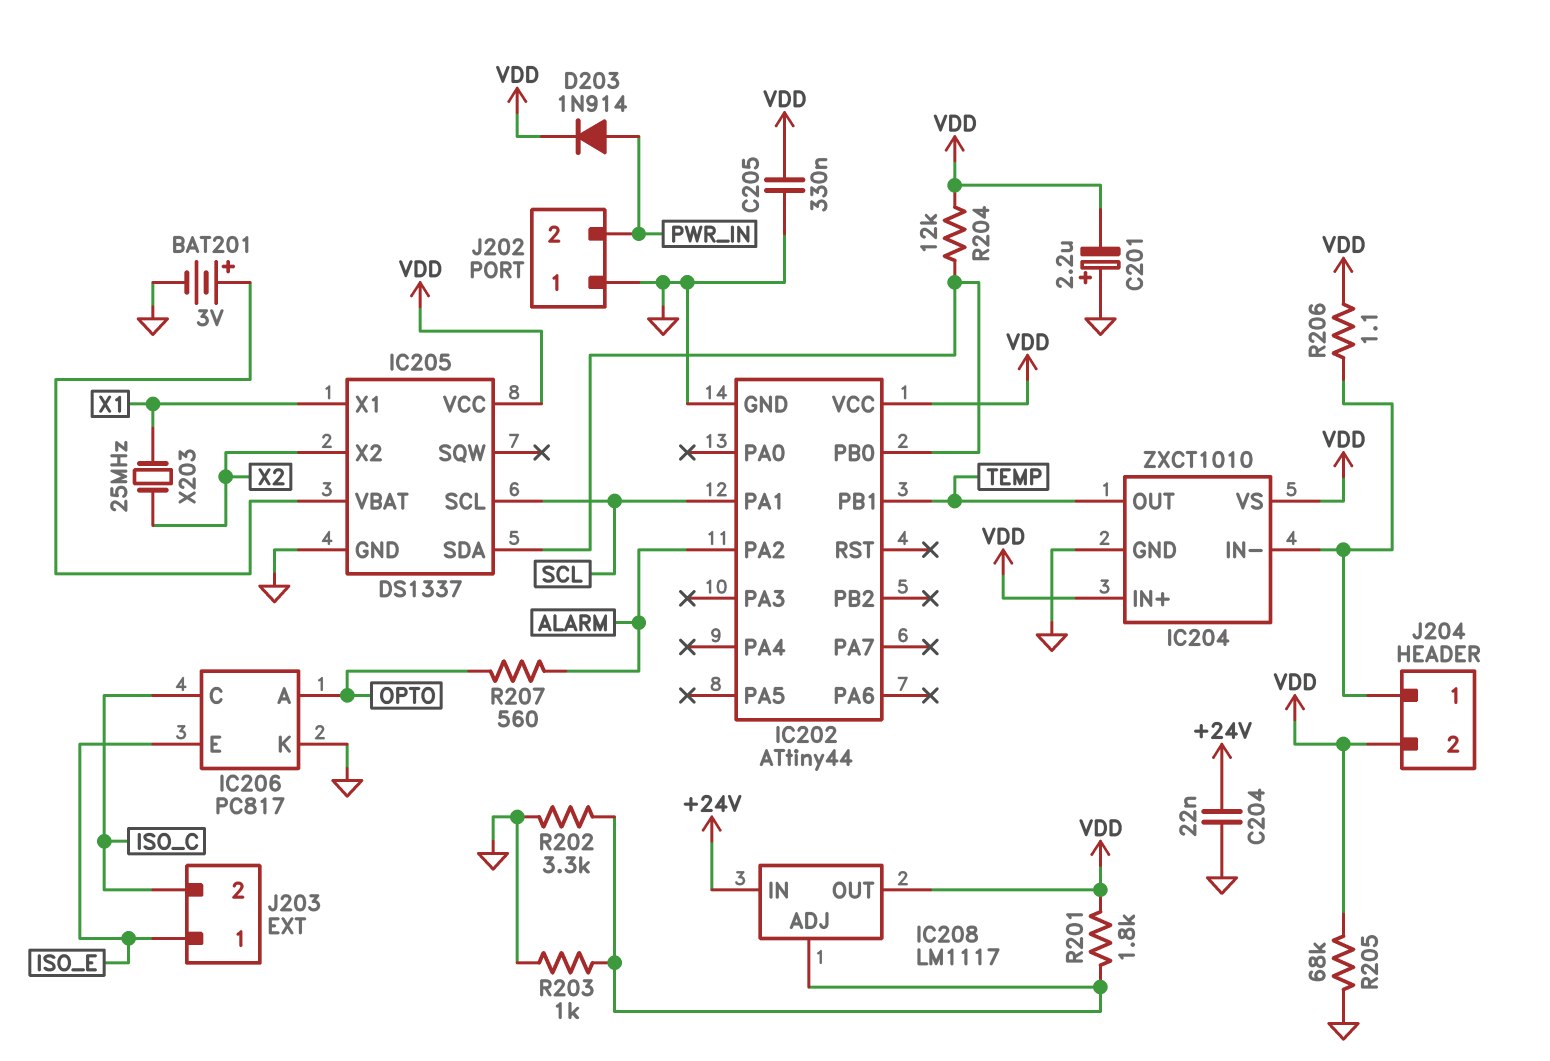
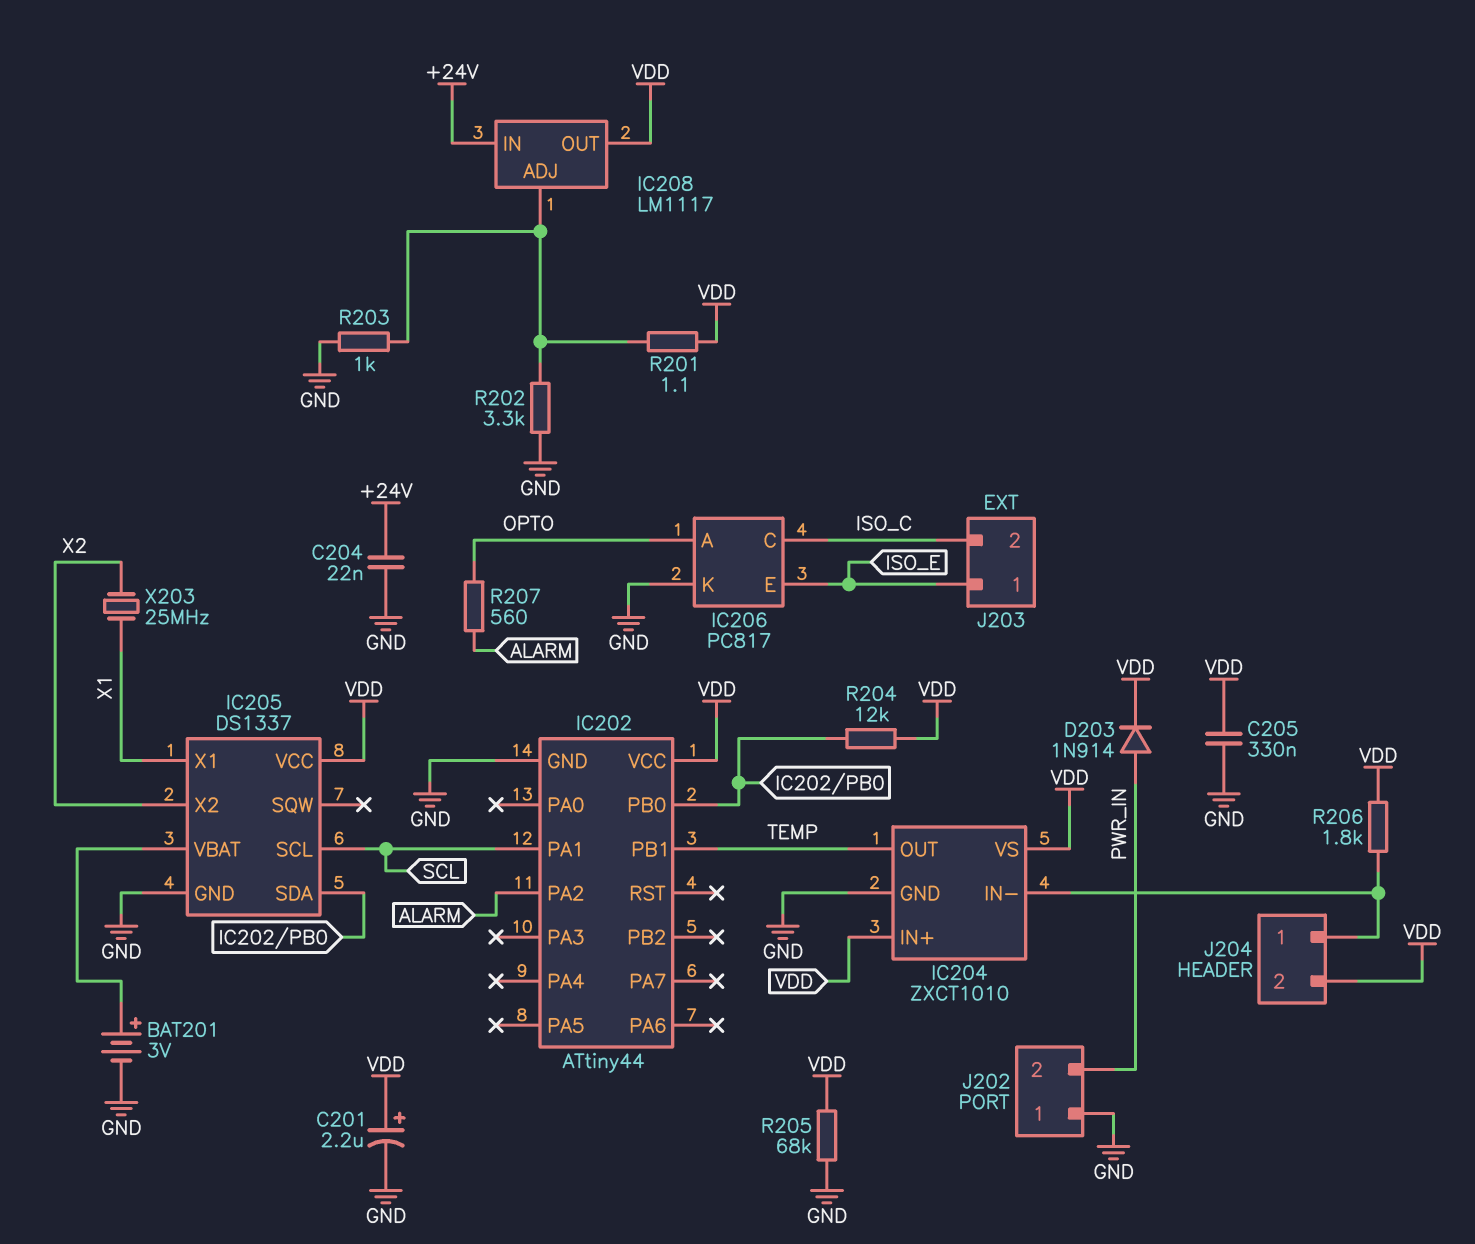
C201: 2.2uF (plus GND, minus VDD) -> 2.2uF (plus VDD, minus GND)
R201: 1.8k (IC208/ADJ, VDD) -> 1.1 (IC208/ADJ, VDD)
R206: 1.1 (IC204/IN-, VDD) -> 1.8k (IC204/IN-, VDD)

